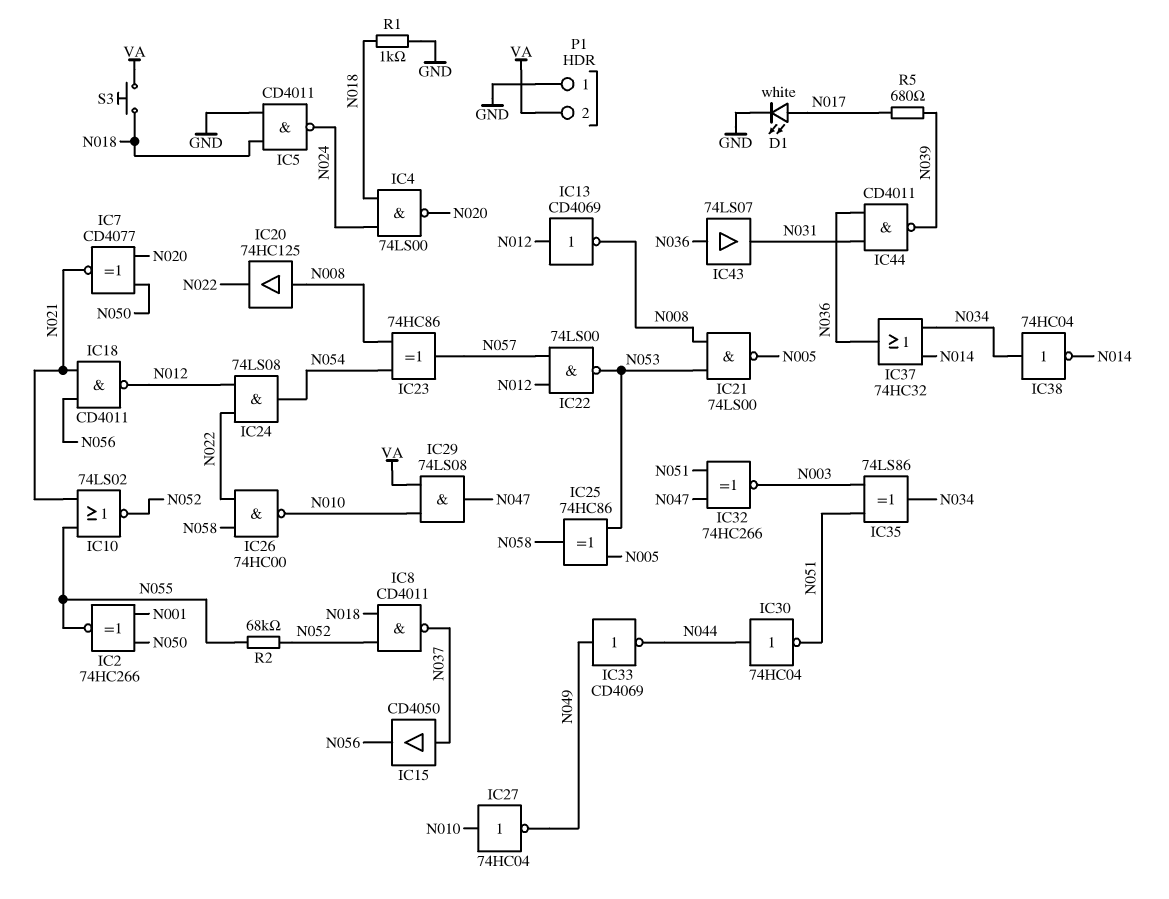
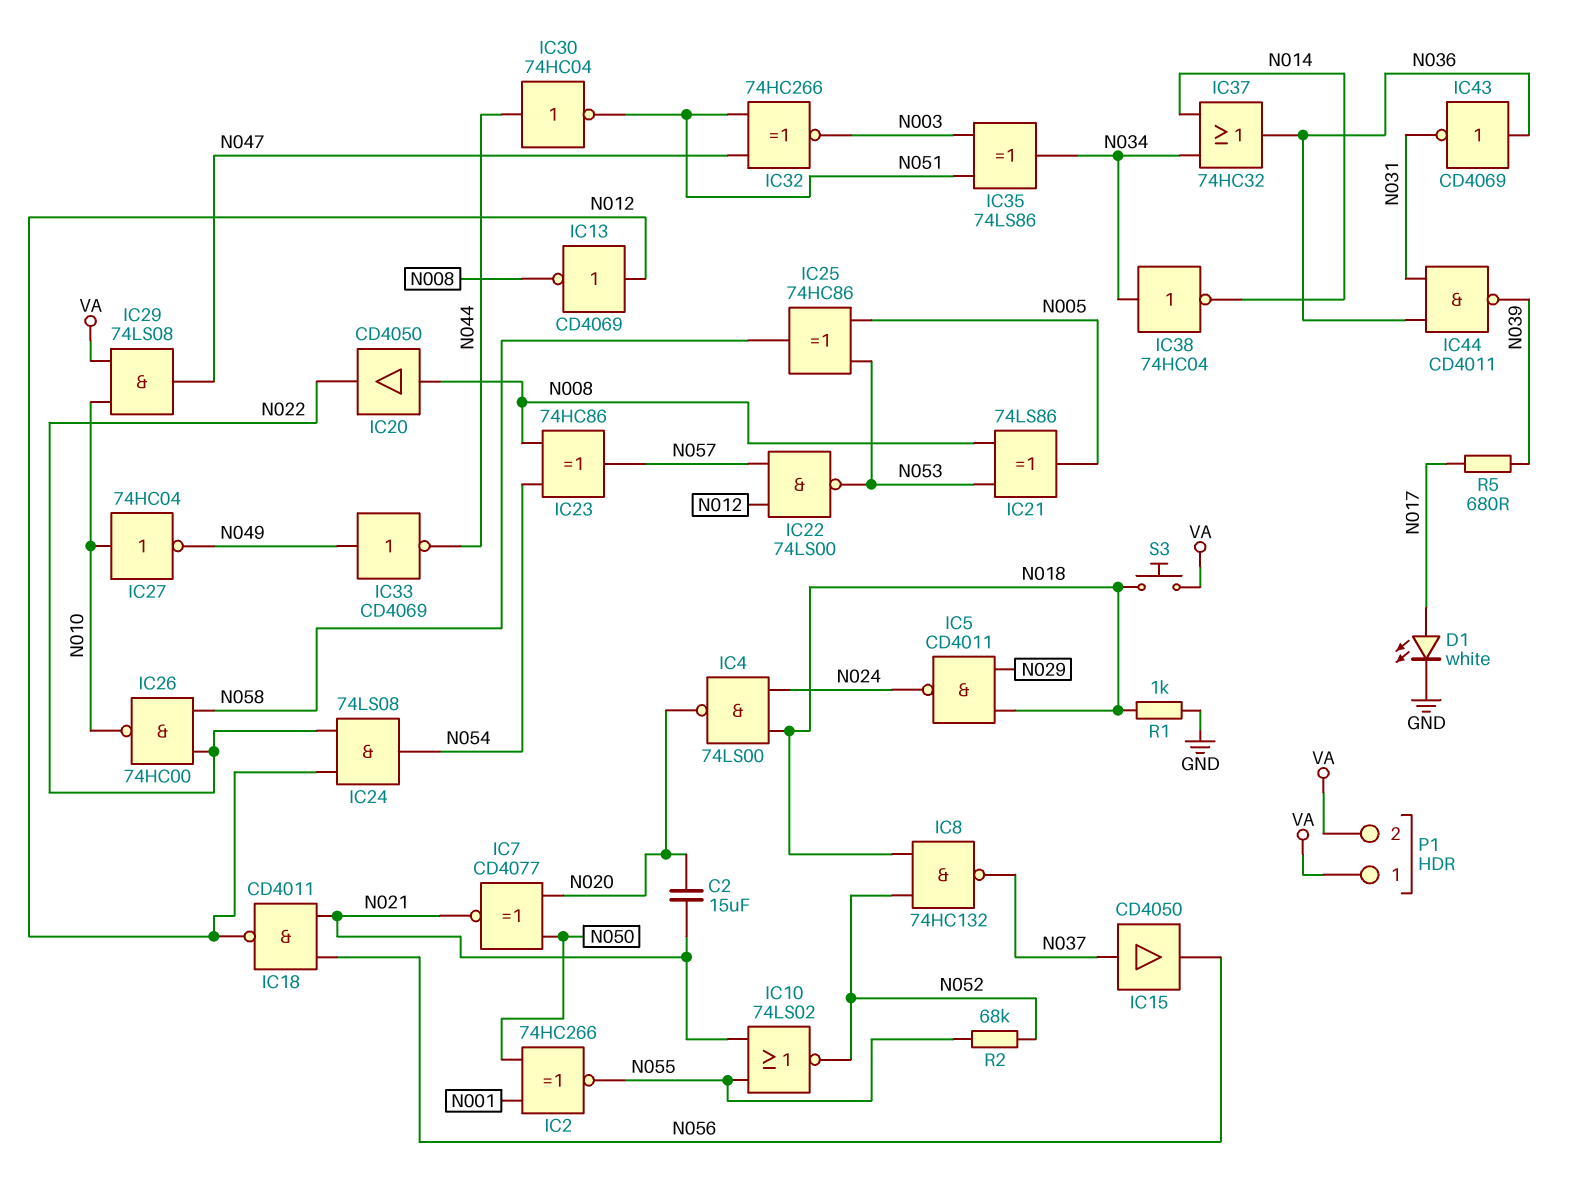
C2: none -> 15uF (N020, N021)
IC5: NAND CD4011 (in GND, in N018, out N024) -> NAND CD4011 (in N018, in N029, out N024)
IC8: NAND CD4011 (in N018, in N052, out N037) -> NAND 74HC132 (in N018, in N052, out N037)
IC20: buffer 74HC125 (in N008, out N022) -> buffer CD4050 (in N008, out N022)
IC21: NAND 74LS00 (in N008, in N053, out N005) -> XOR 74LS86 (in N008, in N053, out N005)
IC43: buffer 74LS07 (in N036, out N031) -> NOT CD4069 (in N036, out N031)
P1 pin 1: GND -> VA

